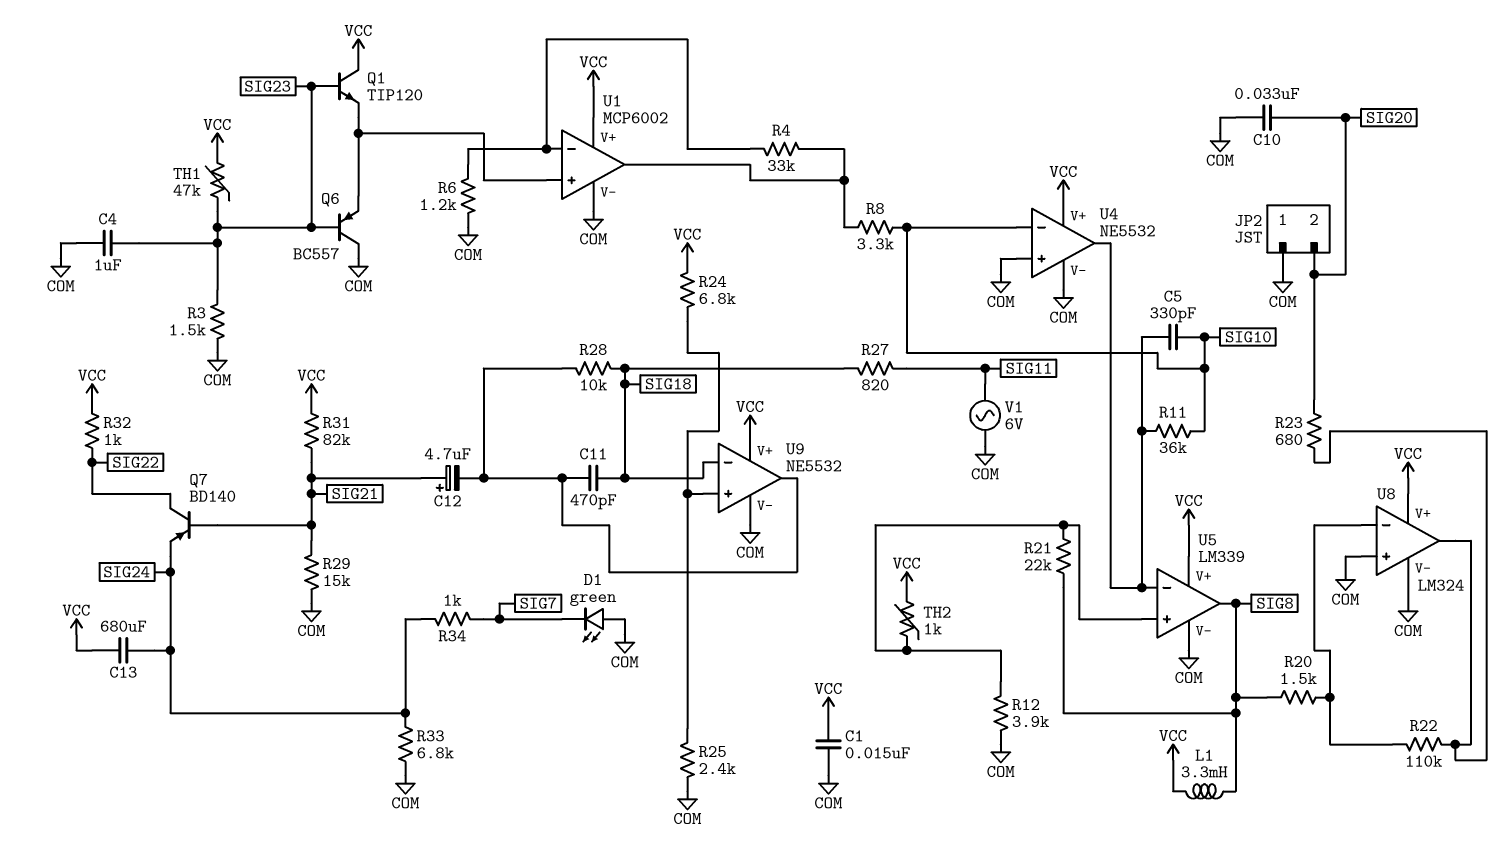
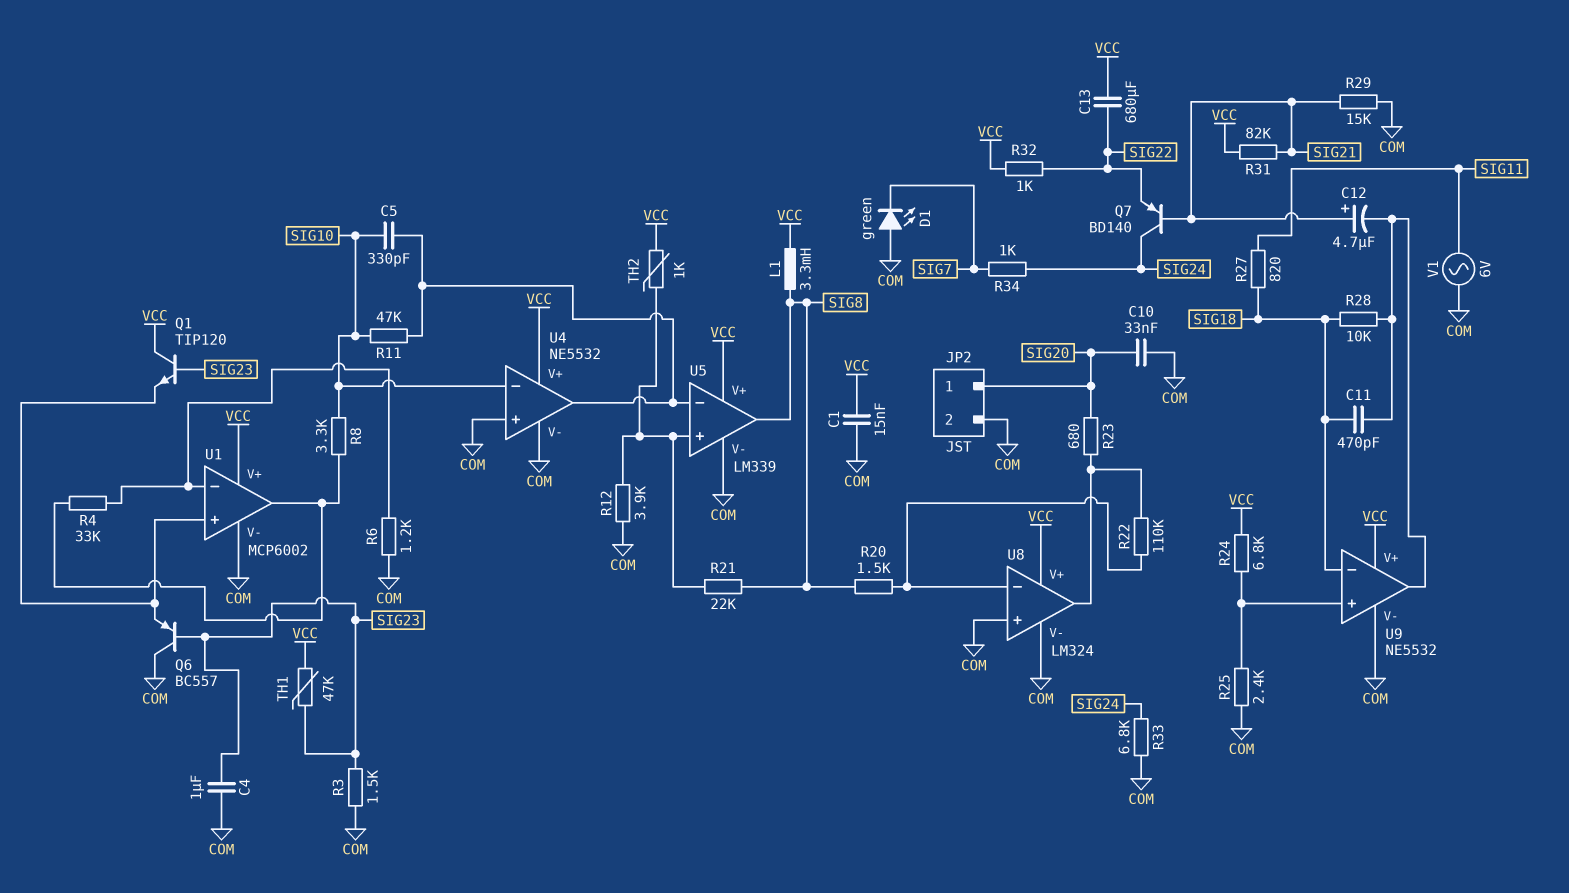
C13: 680uF (SIG24, VCC) -> 680uF (SIG22, VCC)
JP2 pin 1: COM -> SIG20
JP2 pin 2: SIG20 -> COM
Q7: PNP BD140 (B SIG21, C SIG22, E SIG24) -> PNP BD140 (B SIG21, C SIG24, E SIG22)
R11: 36k (SIG10, U4/out) -> 47k (SIG10, U4/out)

